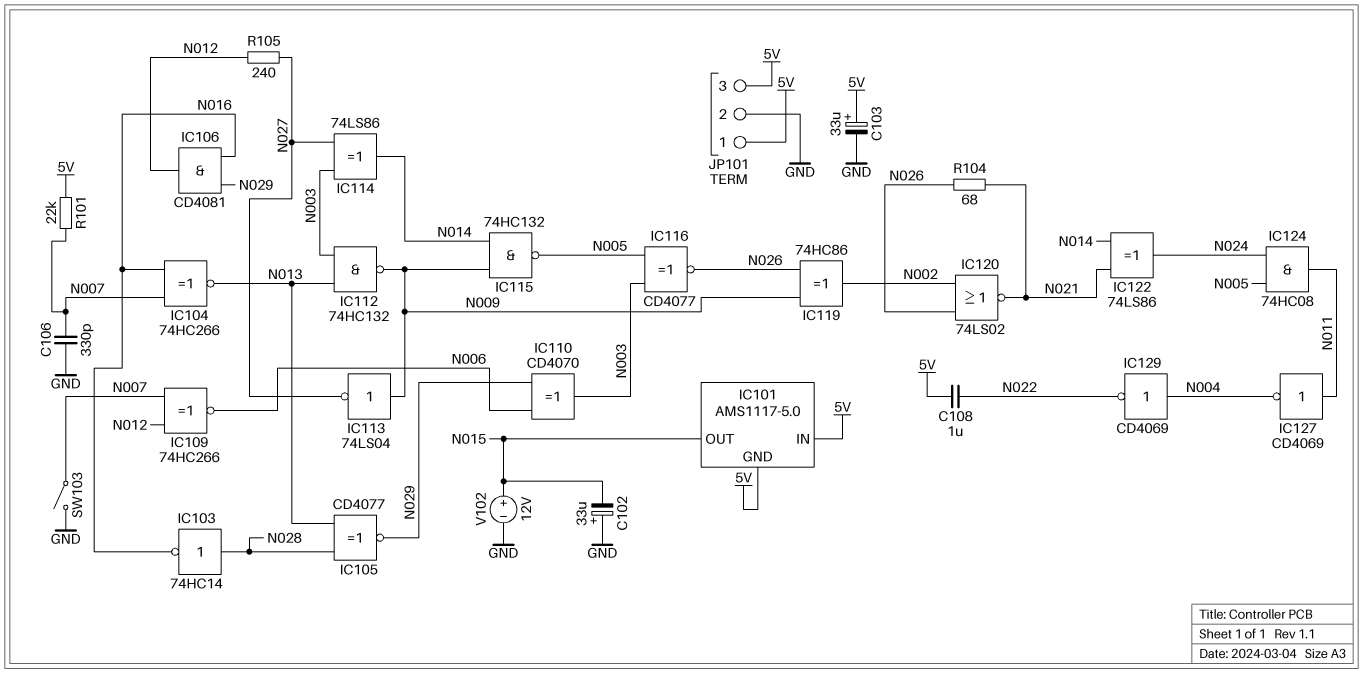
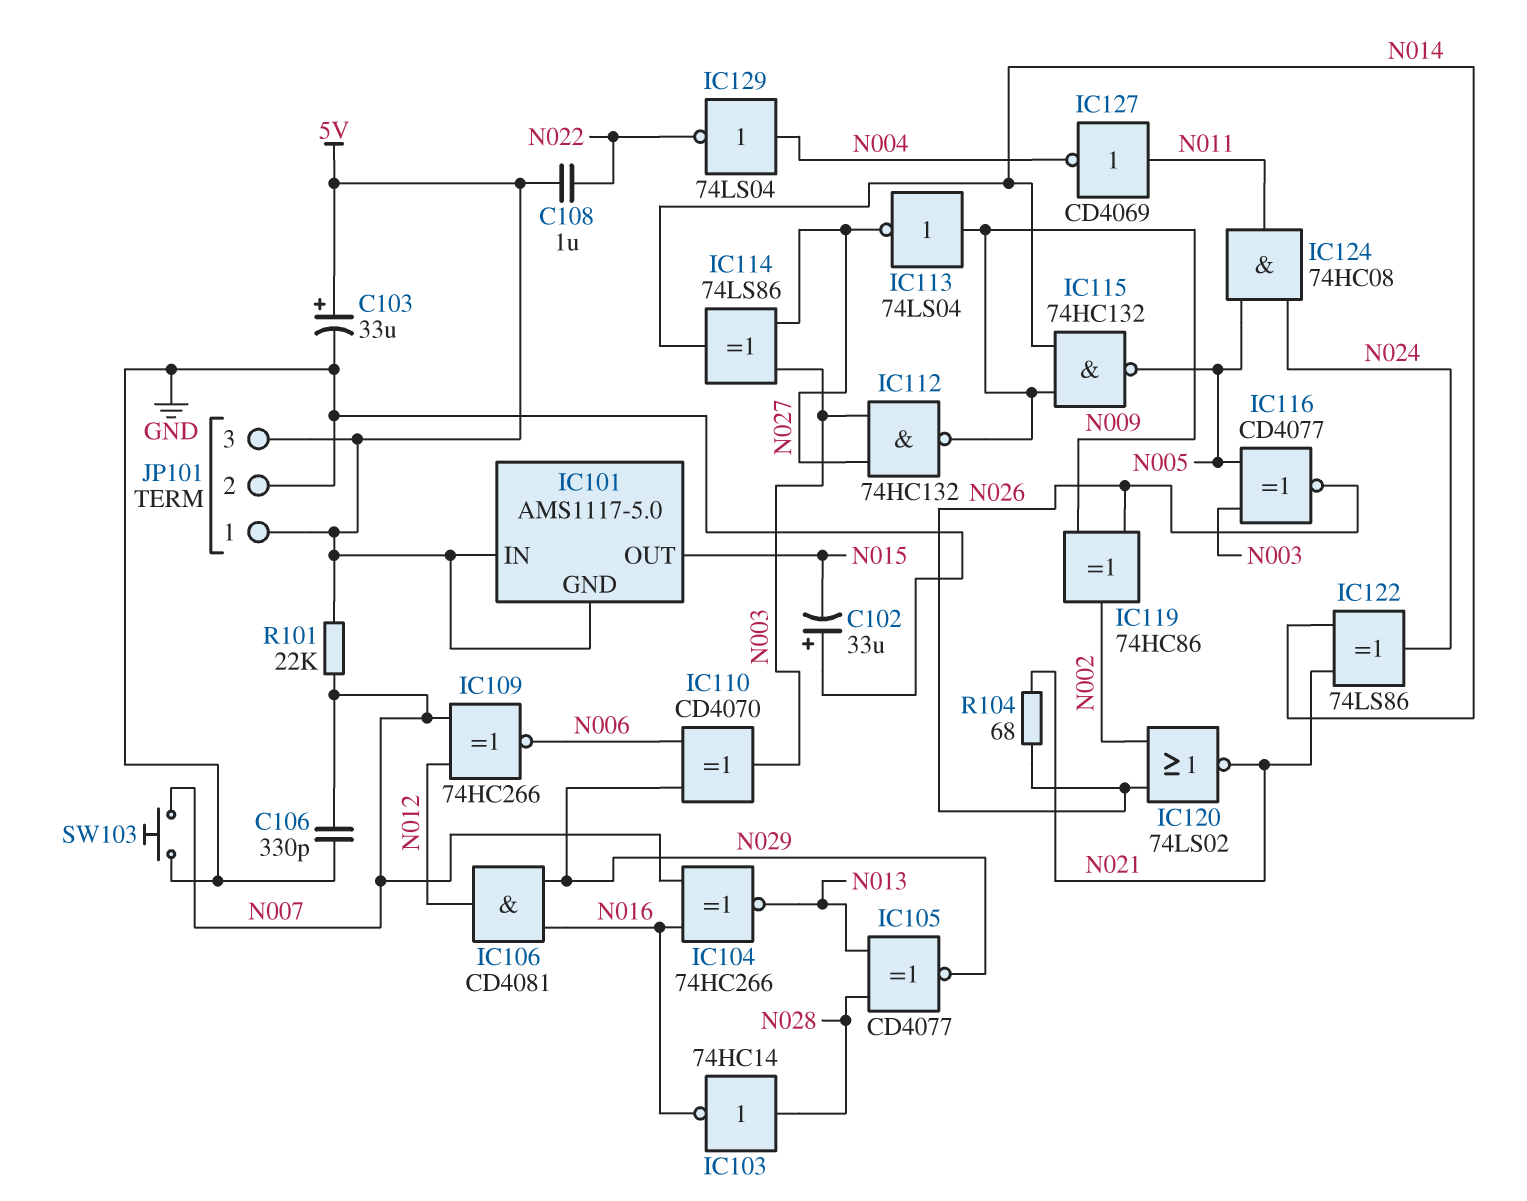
IC112: NAND 74HC132 (in N003, in N013, out N009) -> NAND 74HC132 (in N003, in N027, out N009)
IC129: NOT CD4069 (in N004, out N022) -> NOT 74LS04 (in N004, out N022)
R105: 240 (N012, N027) -> none
SW103: switch (GND, N007) -> button (GND, N007)
V102: 12V (plus N015, minus GND) -> none

